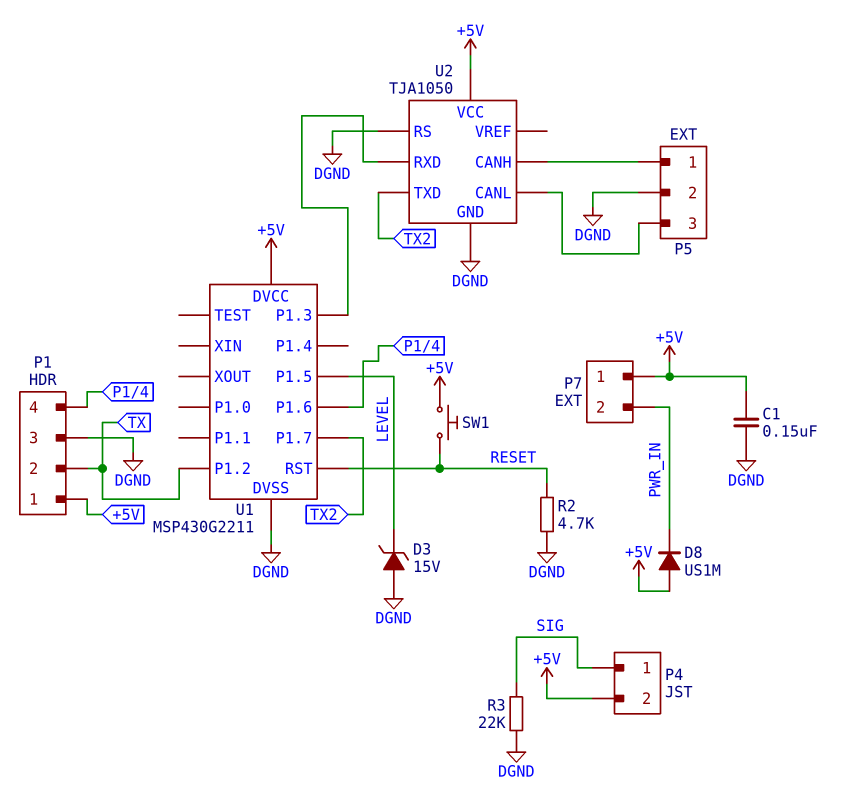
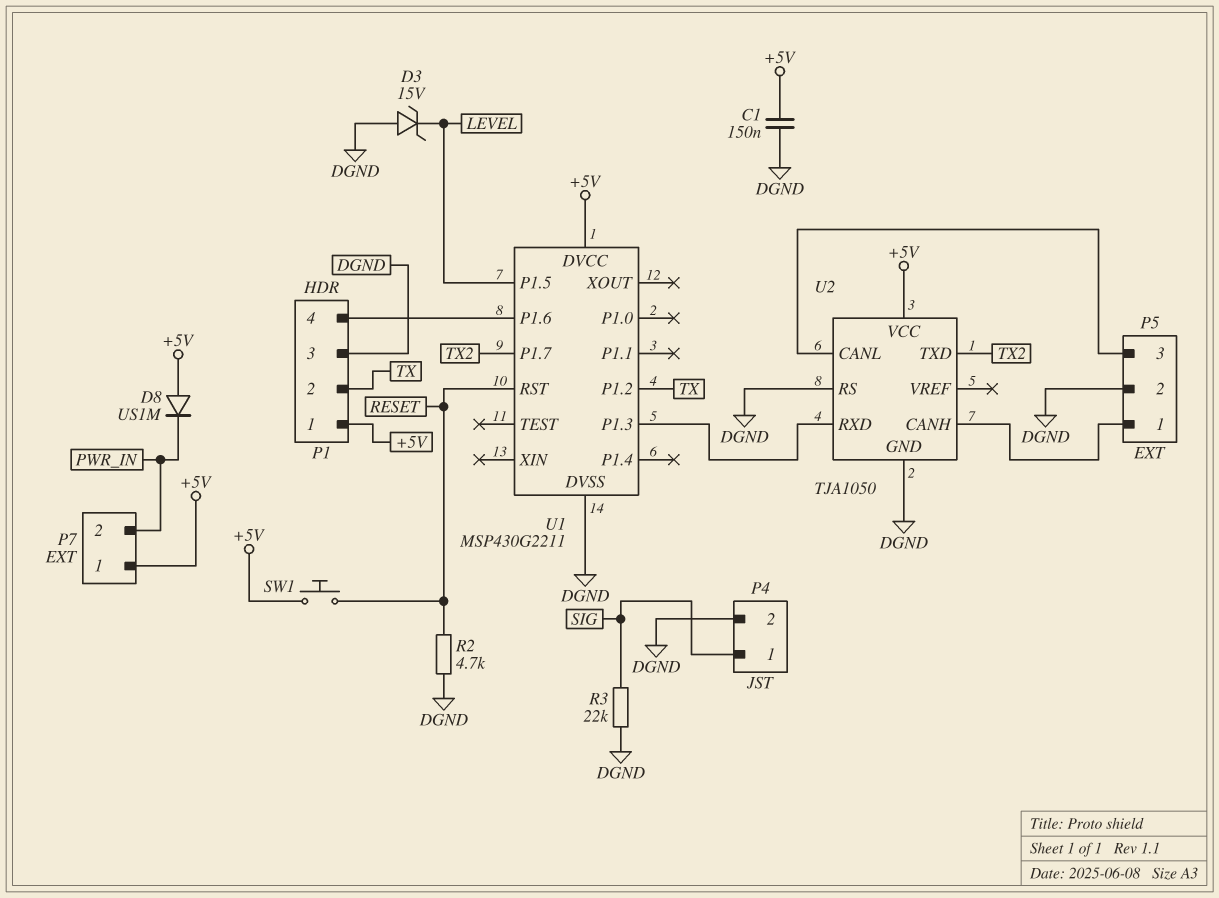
P4 pin 2: +5V -> DGND

